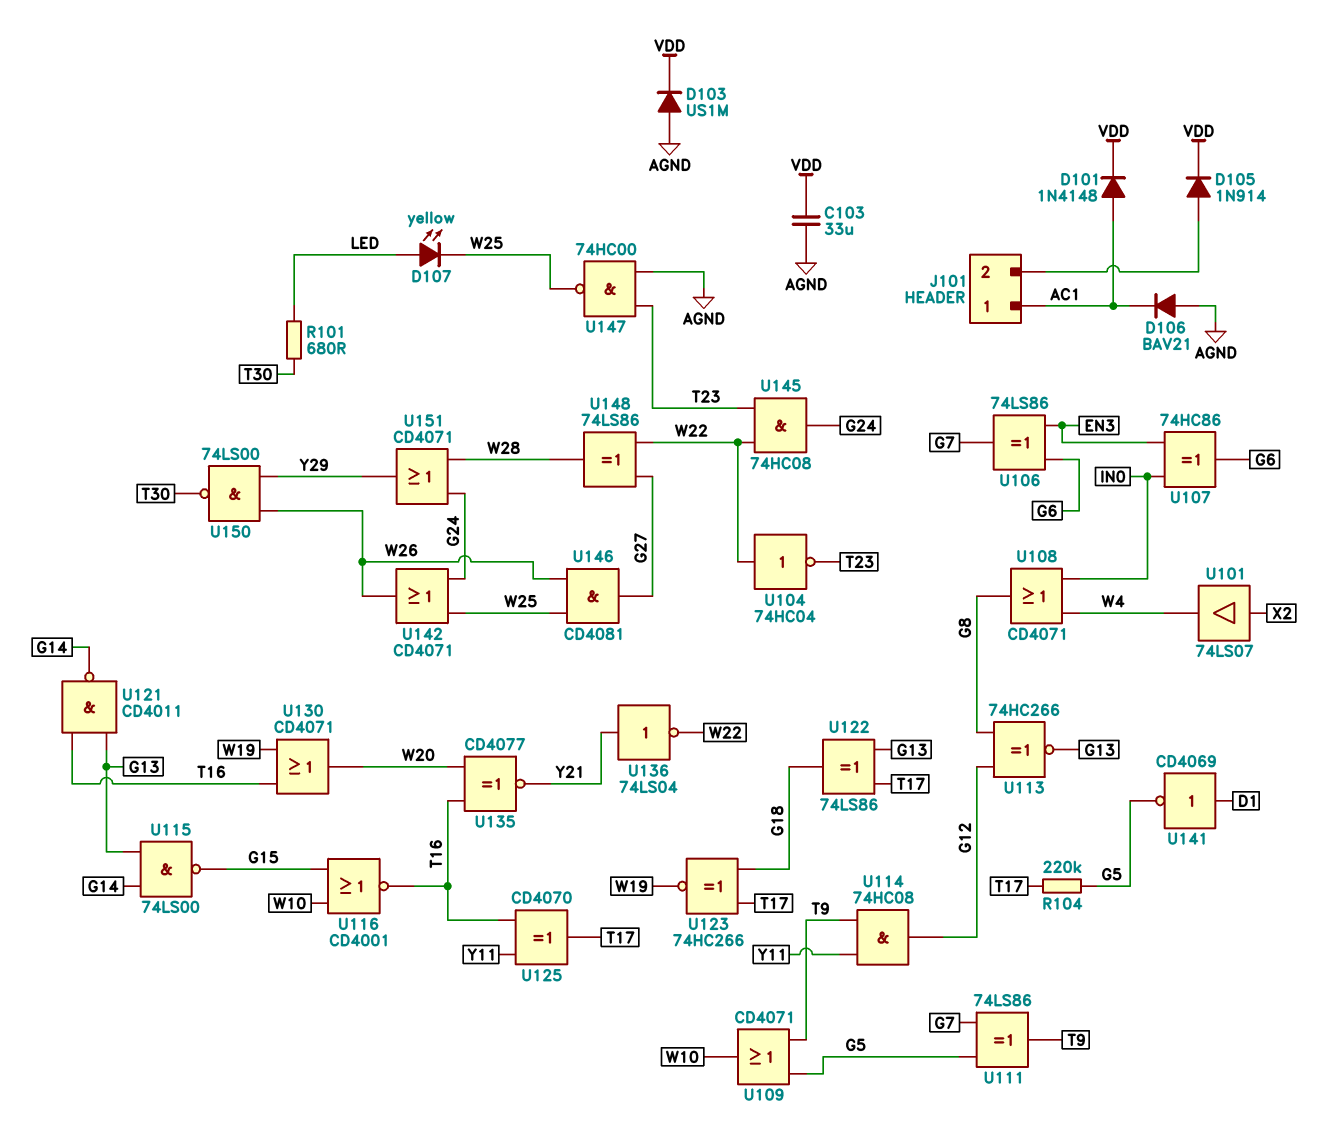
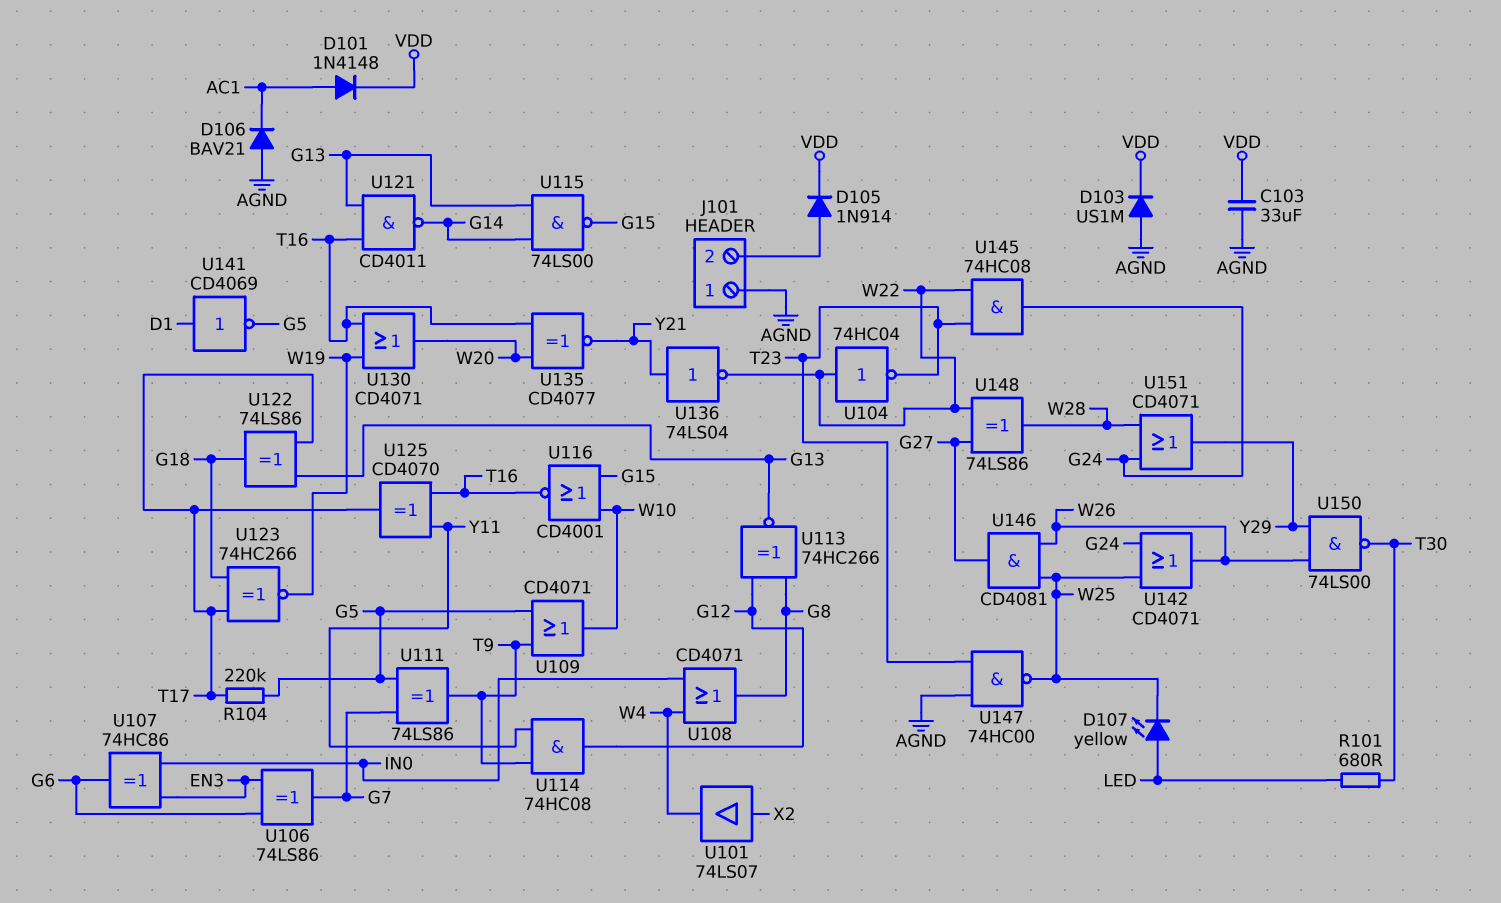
J101 pin 1: AC1 -> AGND

